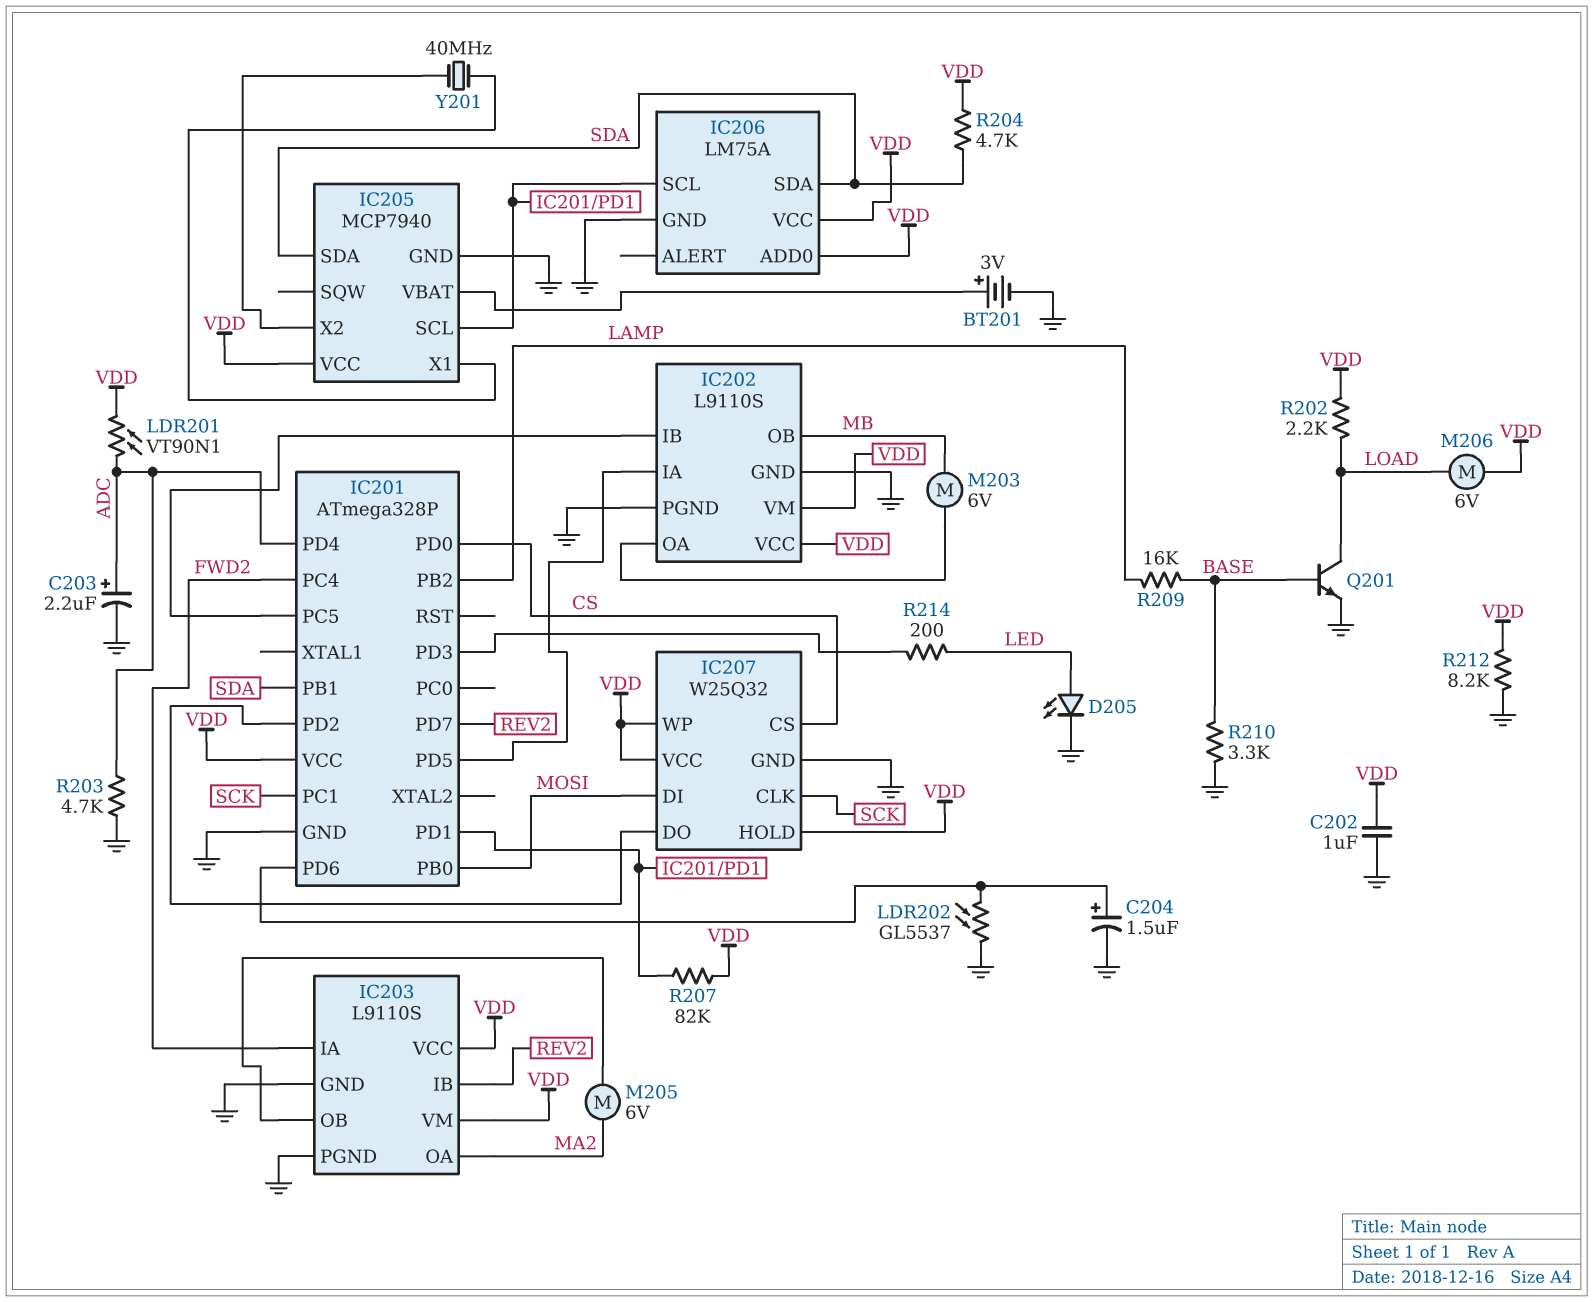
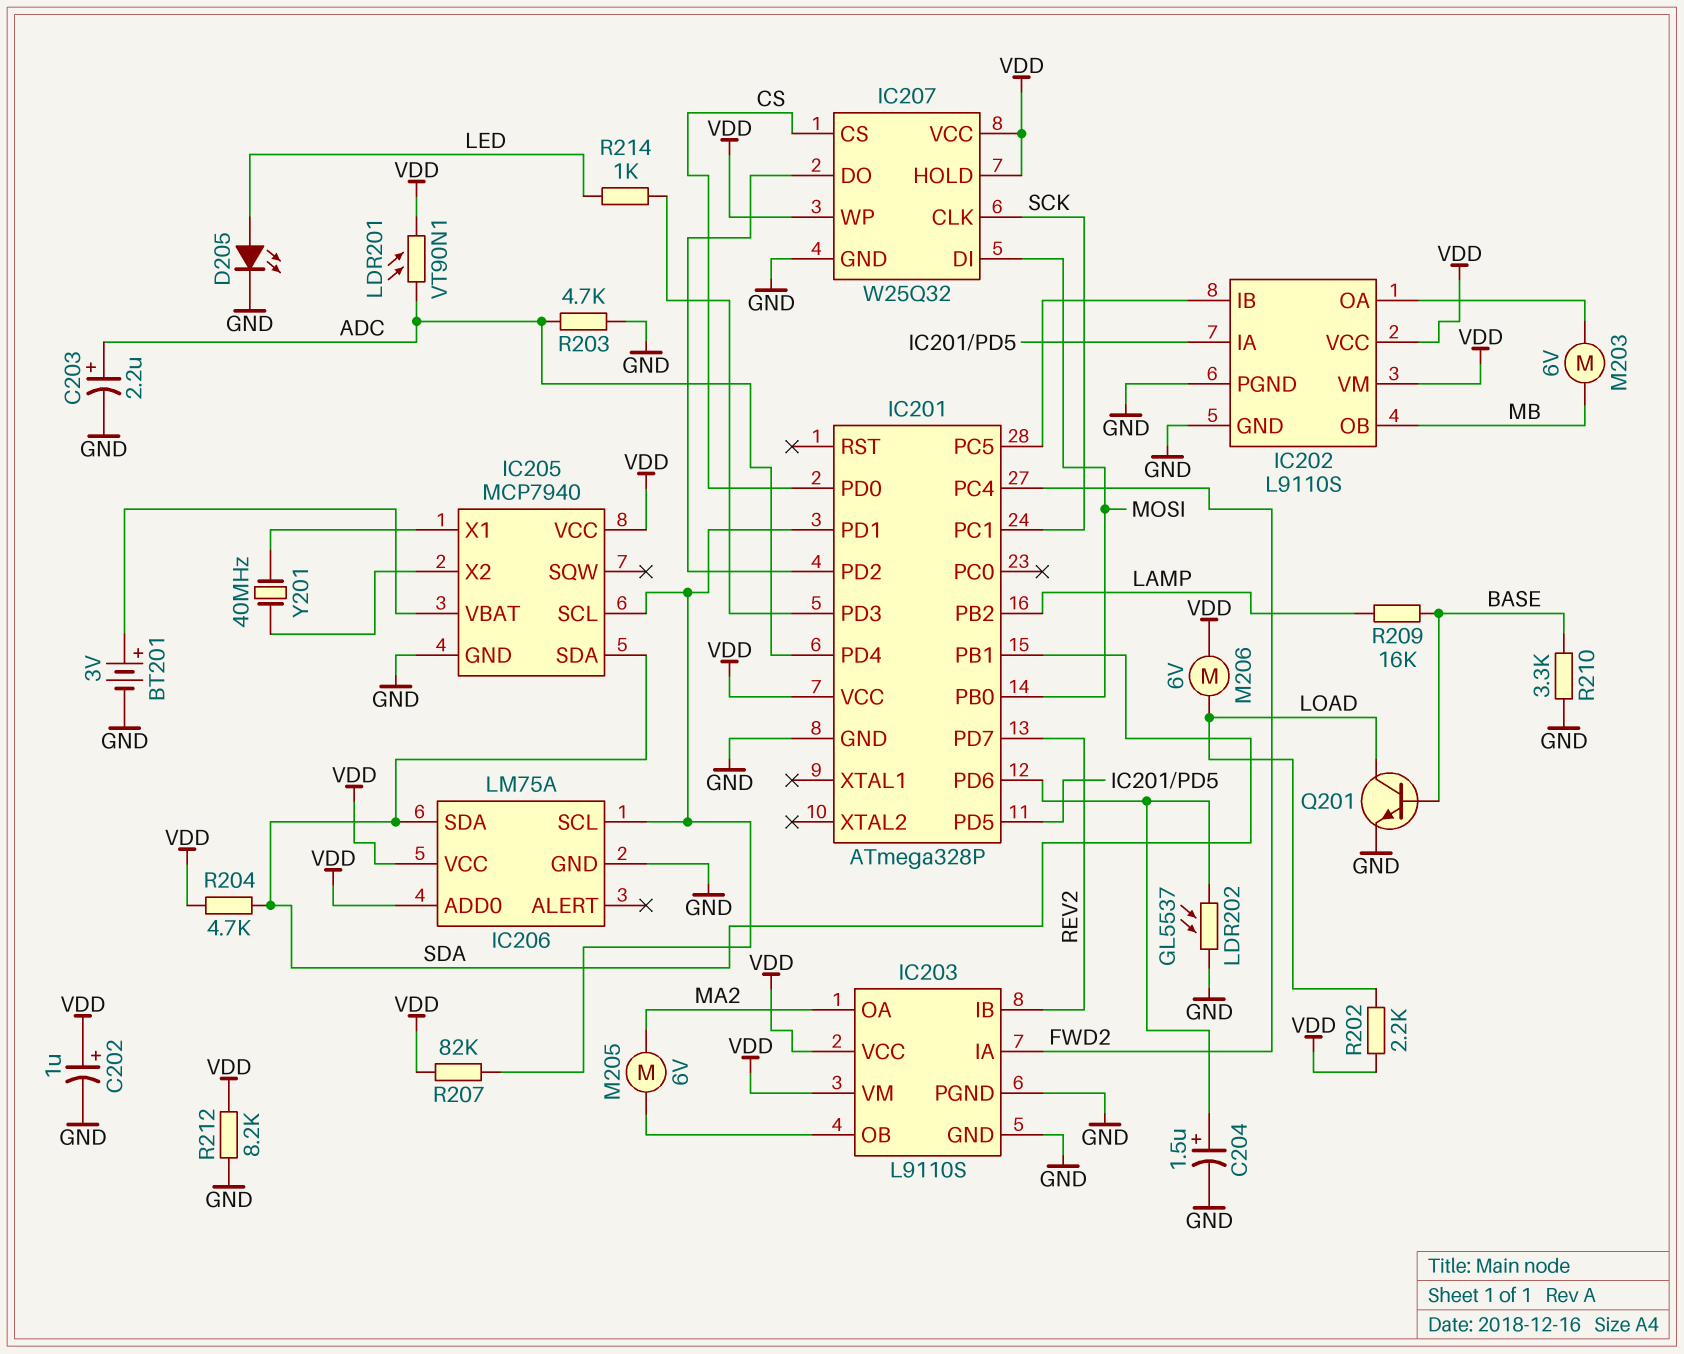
C202: 1uF (GND, VDD) -> 1uF (plus VDD, minus GND)
R214: 200 (IC201/PD3, LED) -> 1k (IC201/PD3, LED)

